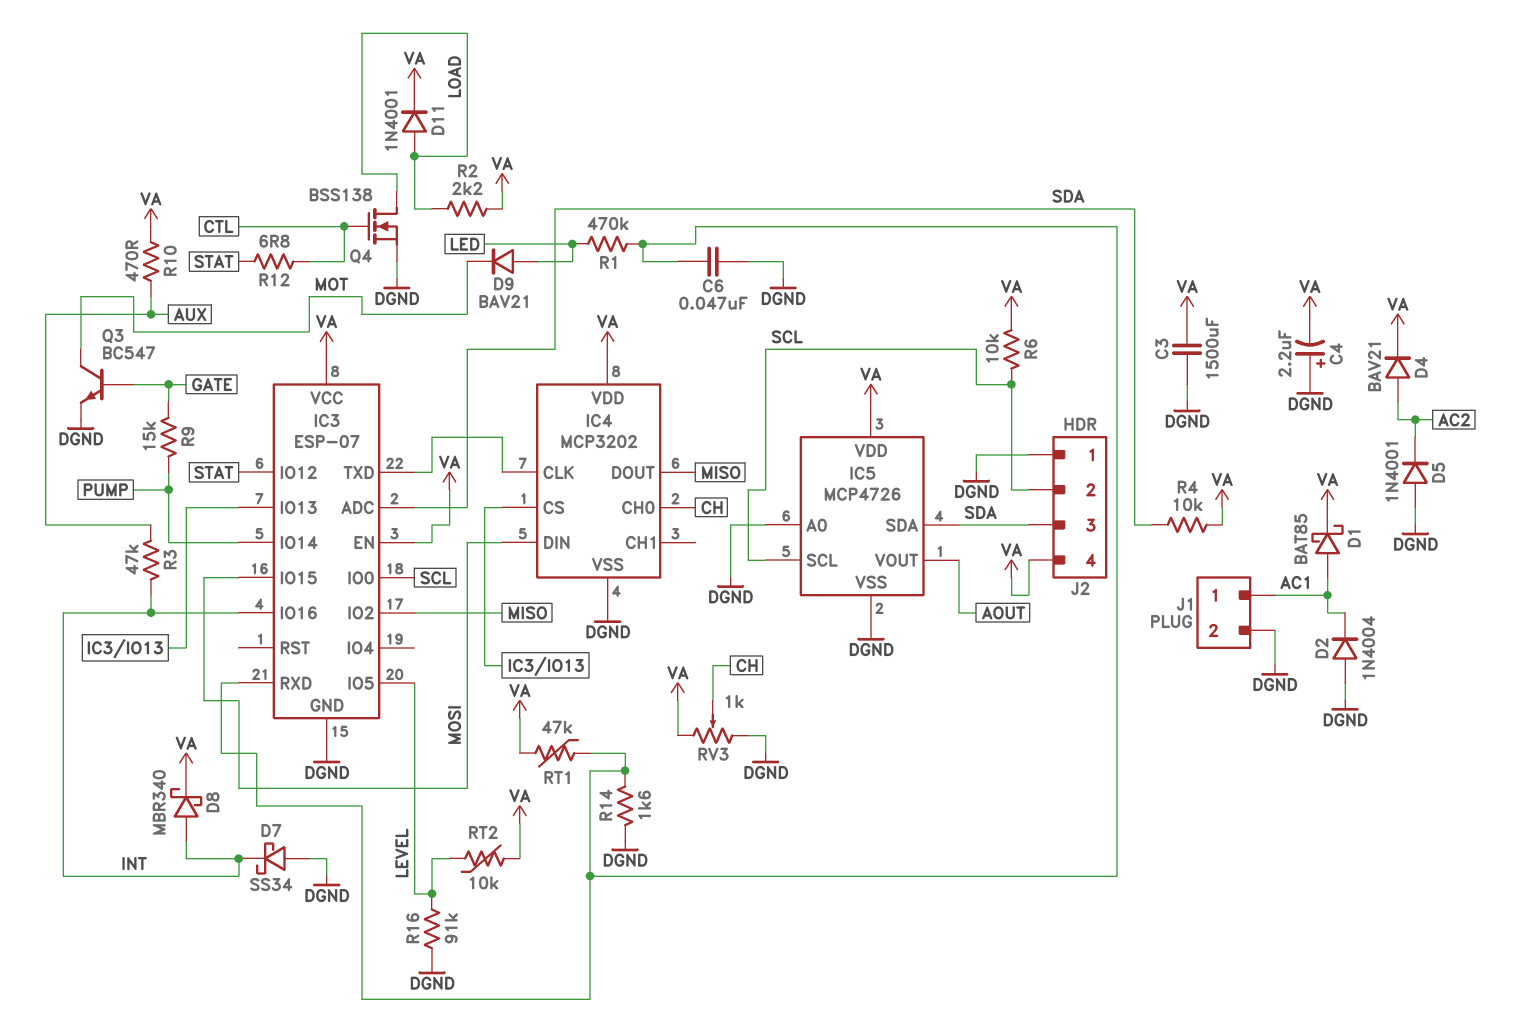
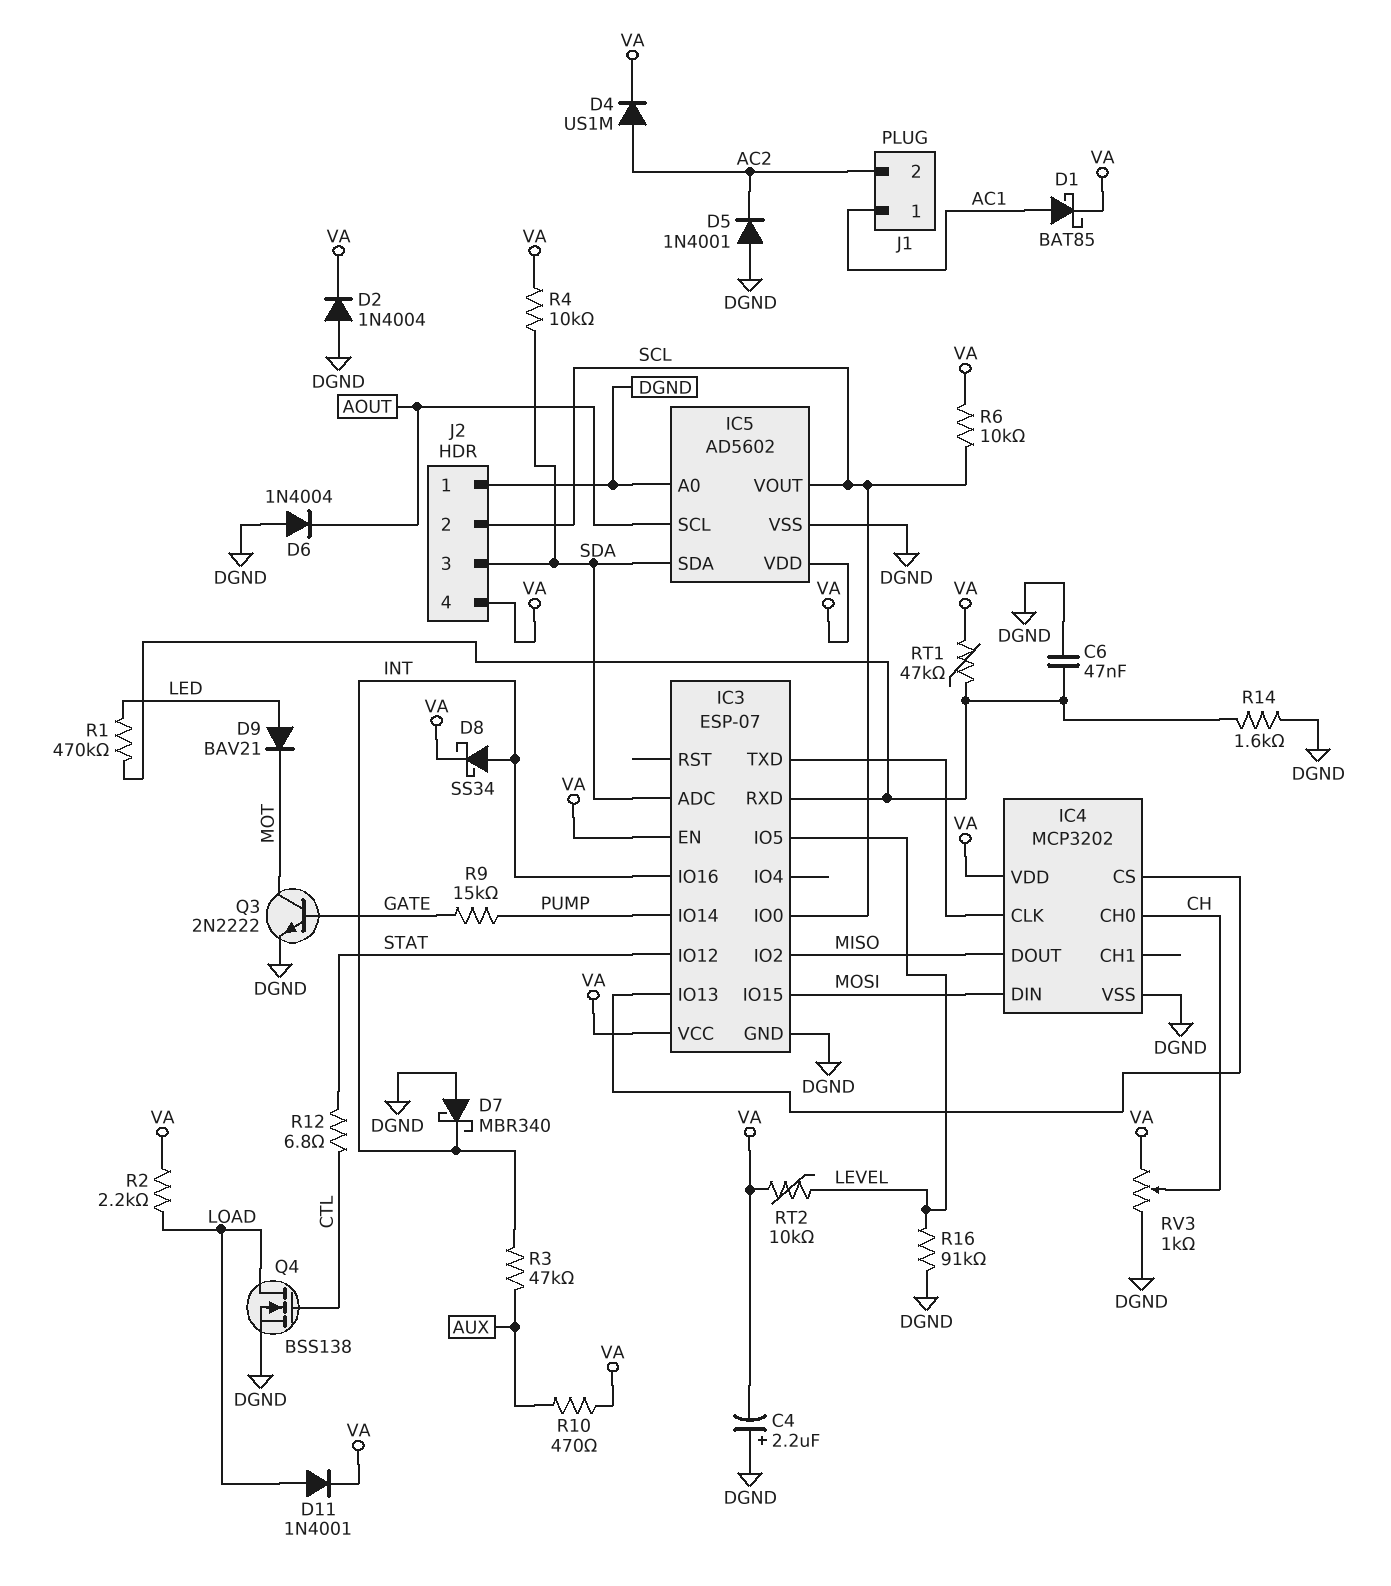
C3: 1500uF (DGND, VA) -> none
D2: diode 1N4004 (A DGND, K AC1) -> diode 1N4004 (A DGND, K VA)
D4: diode BAV21 (A AC2, K VA) -> diode US1M (A AC2, K VA)
D6: none -> diode 1N4004 (A DGND, K AOUT)
D7: schottky SS34 (A DGND, K INT) -> schottky MBR340 (A DGND, K INT)
D8: schottky MBR340 (A INT, K VA) -> schottky SS34 (A INT, K VA)
IC5: MCP4726 -> AD5602
IC5 pin SCL: SCL -> AOUT
IC5 pin VOUT: AOUT -> SCL
J1 pin 2: DGND -> AC2
Q3: NPN BC547 (B GATE, C MOT, E DGND) -> NPN 2N2222 (B GATE, C MOT, E DGND)

